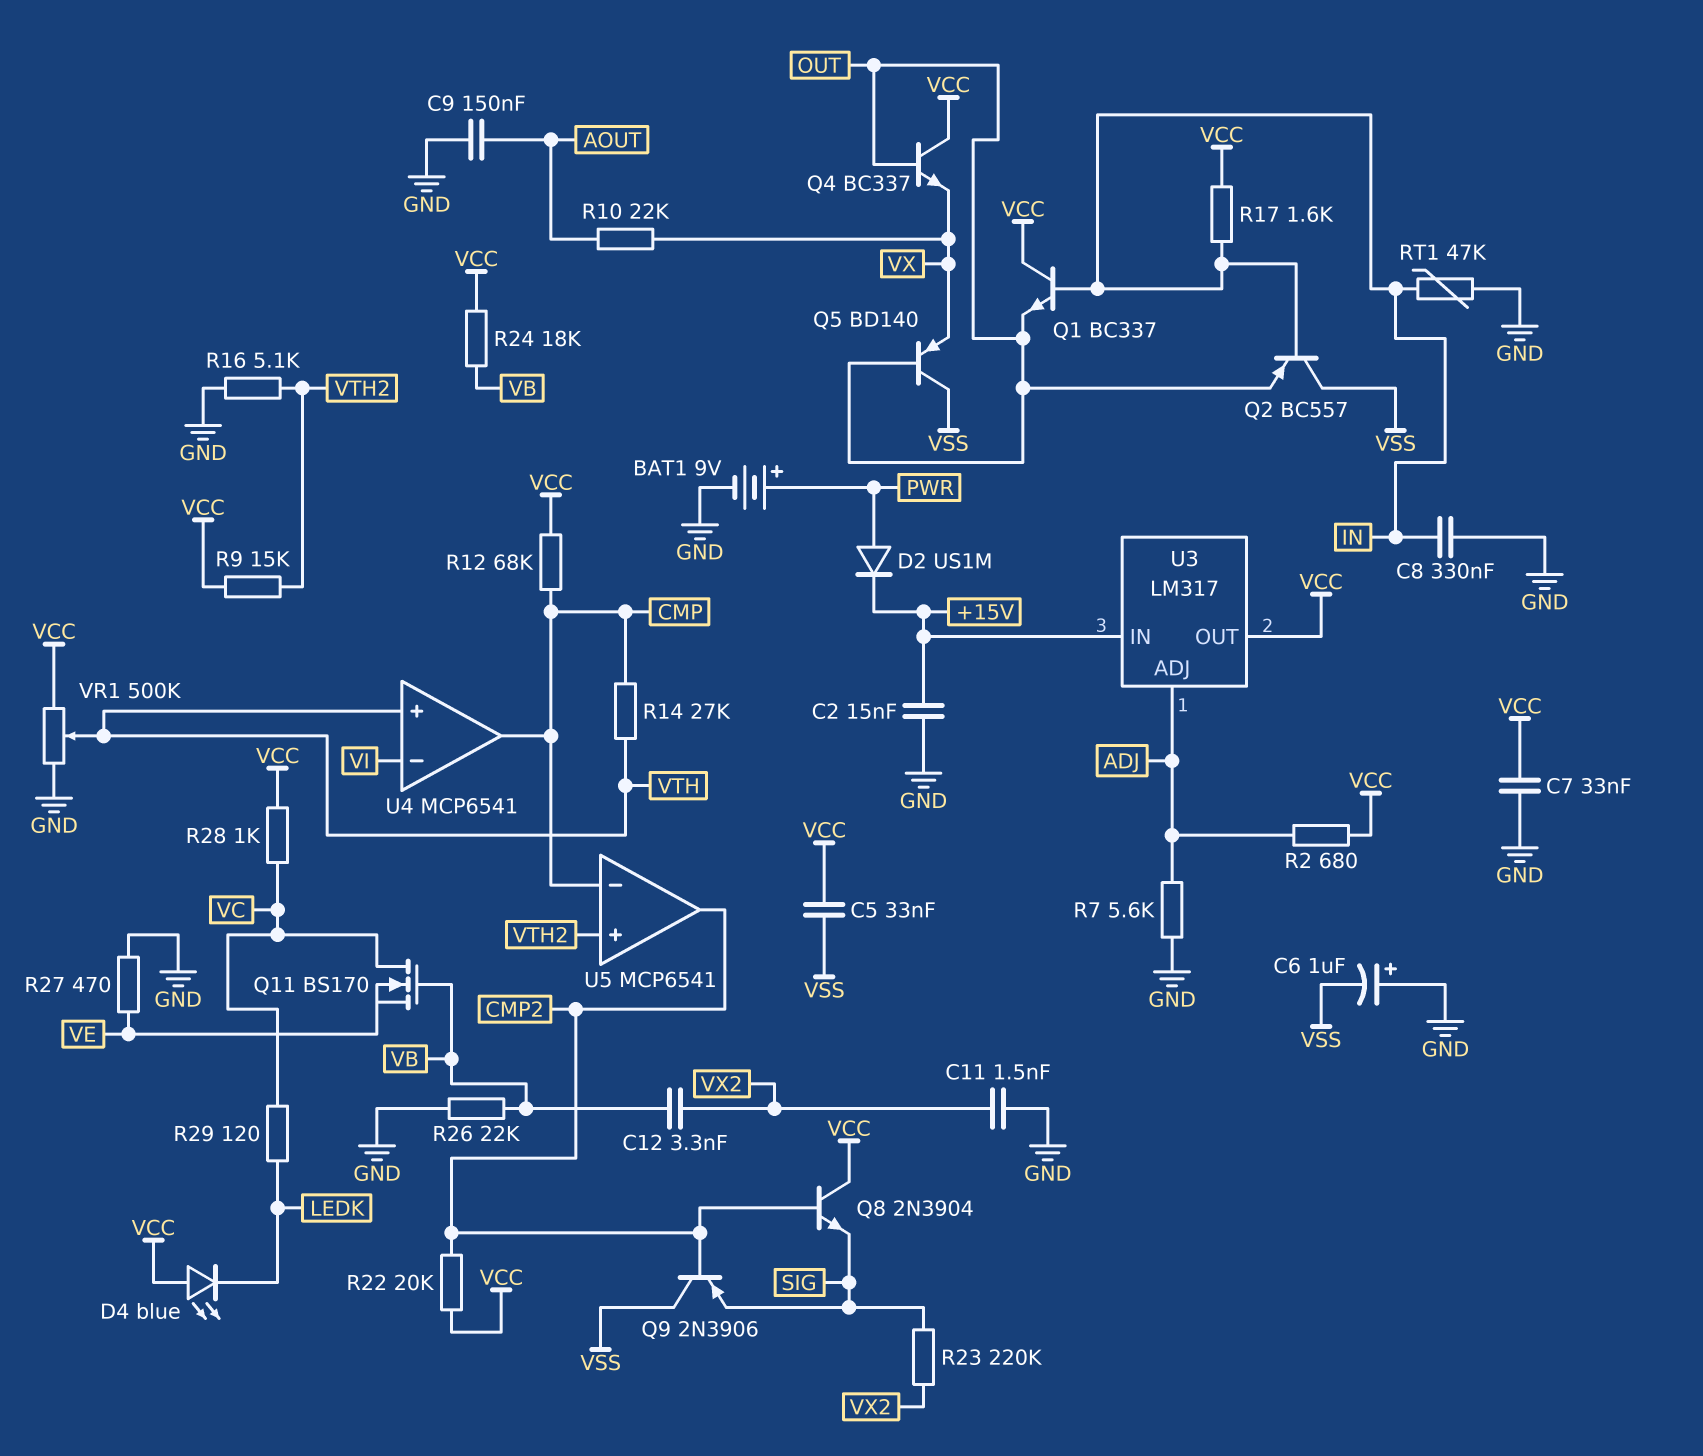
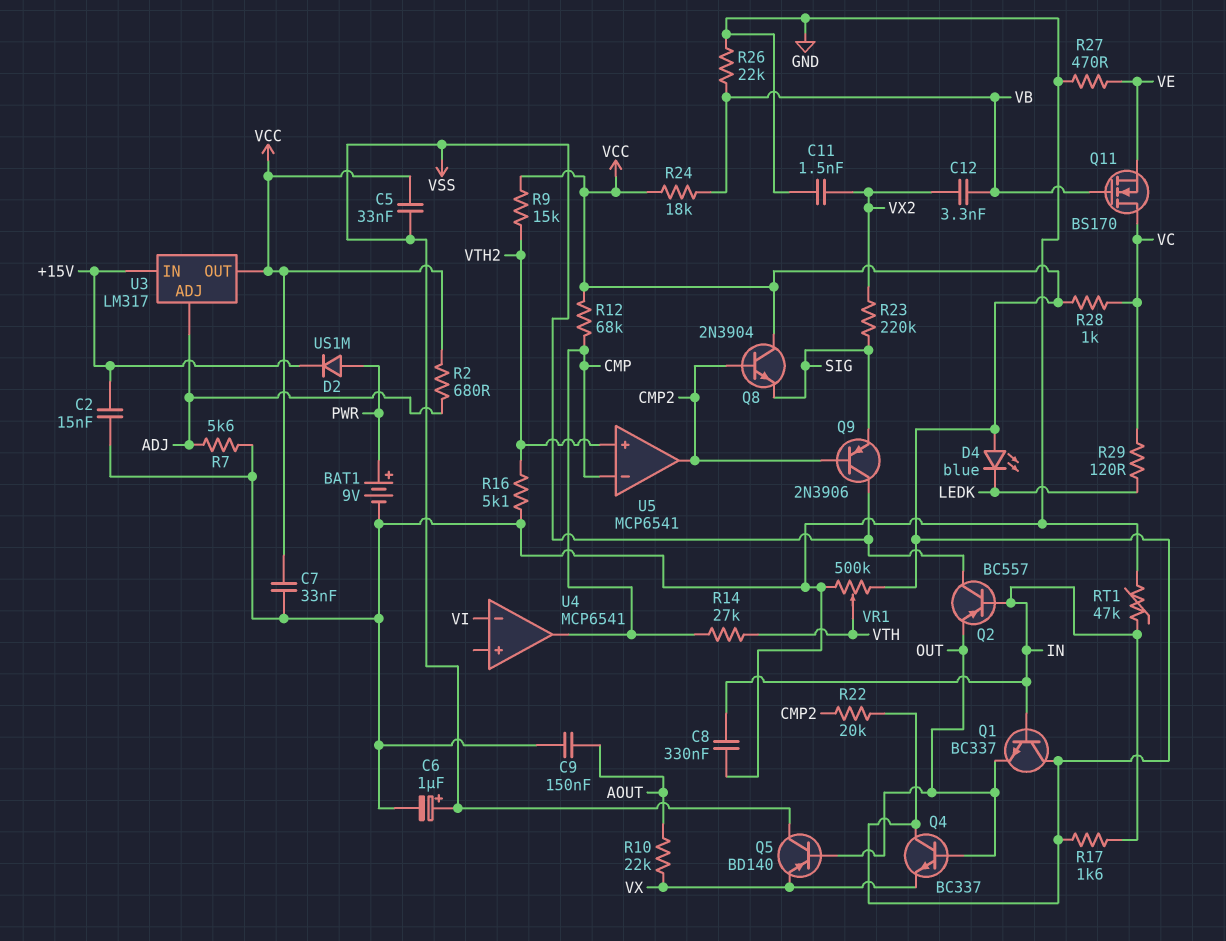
C6: 1uF (plus GND, minus VSS) -> 1uF (plus VSS, minus GND)
U4 pin in+: VTH -> none

